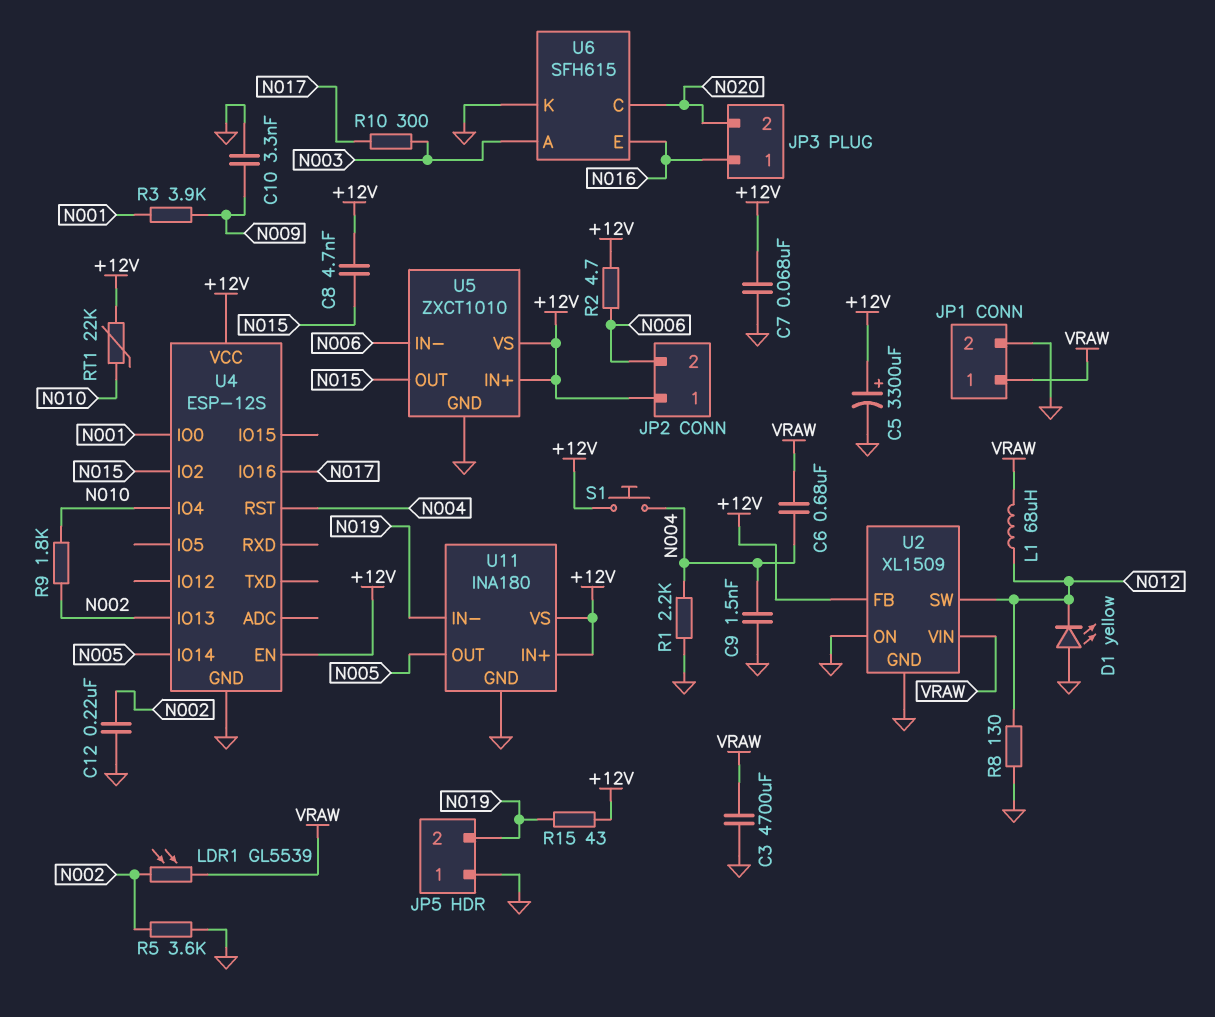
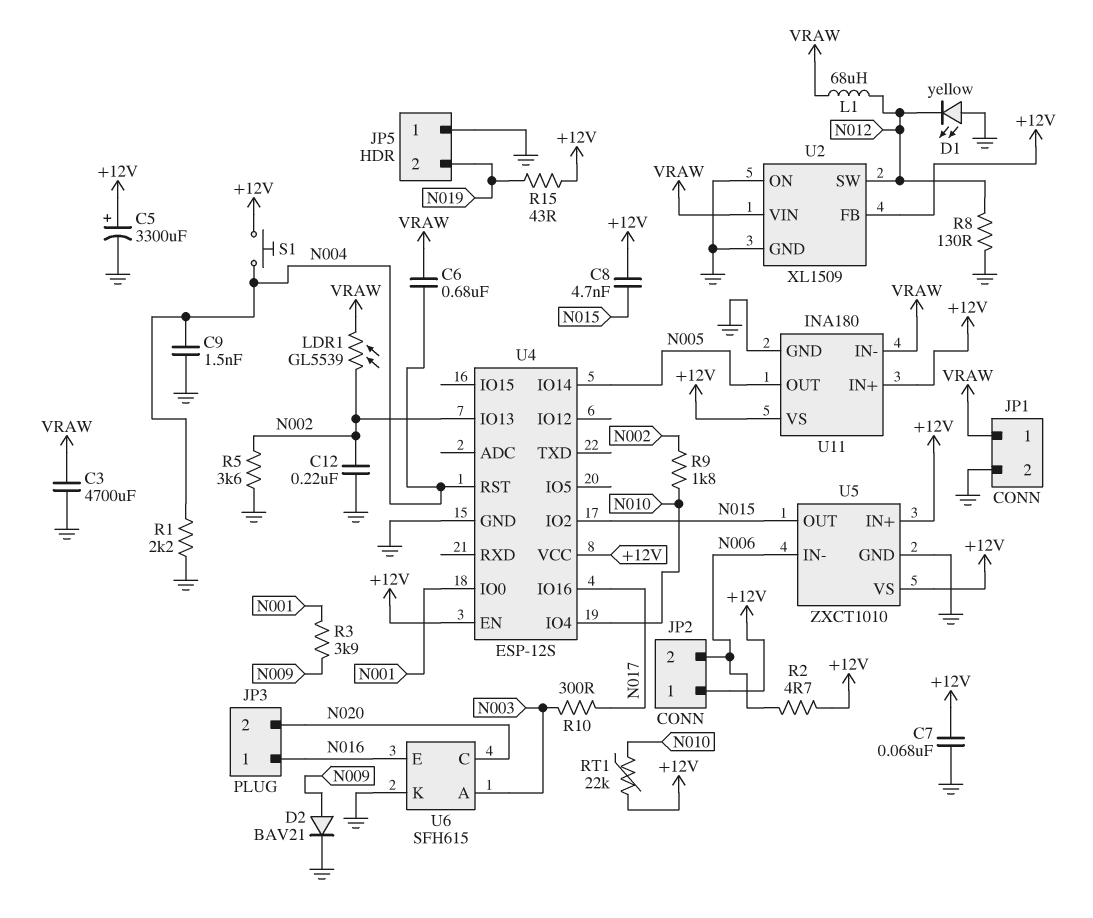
C10: 3.3nF (GND, N009) -> none
D2: none -> diode BAV21 (A N009, K GND)
U11 pin IN-: N019 -> VRAW

